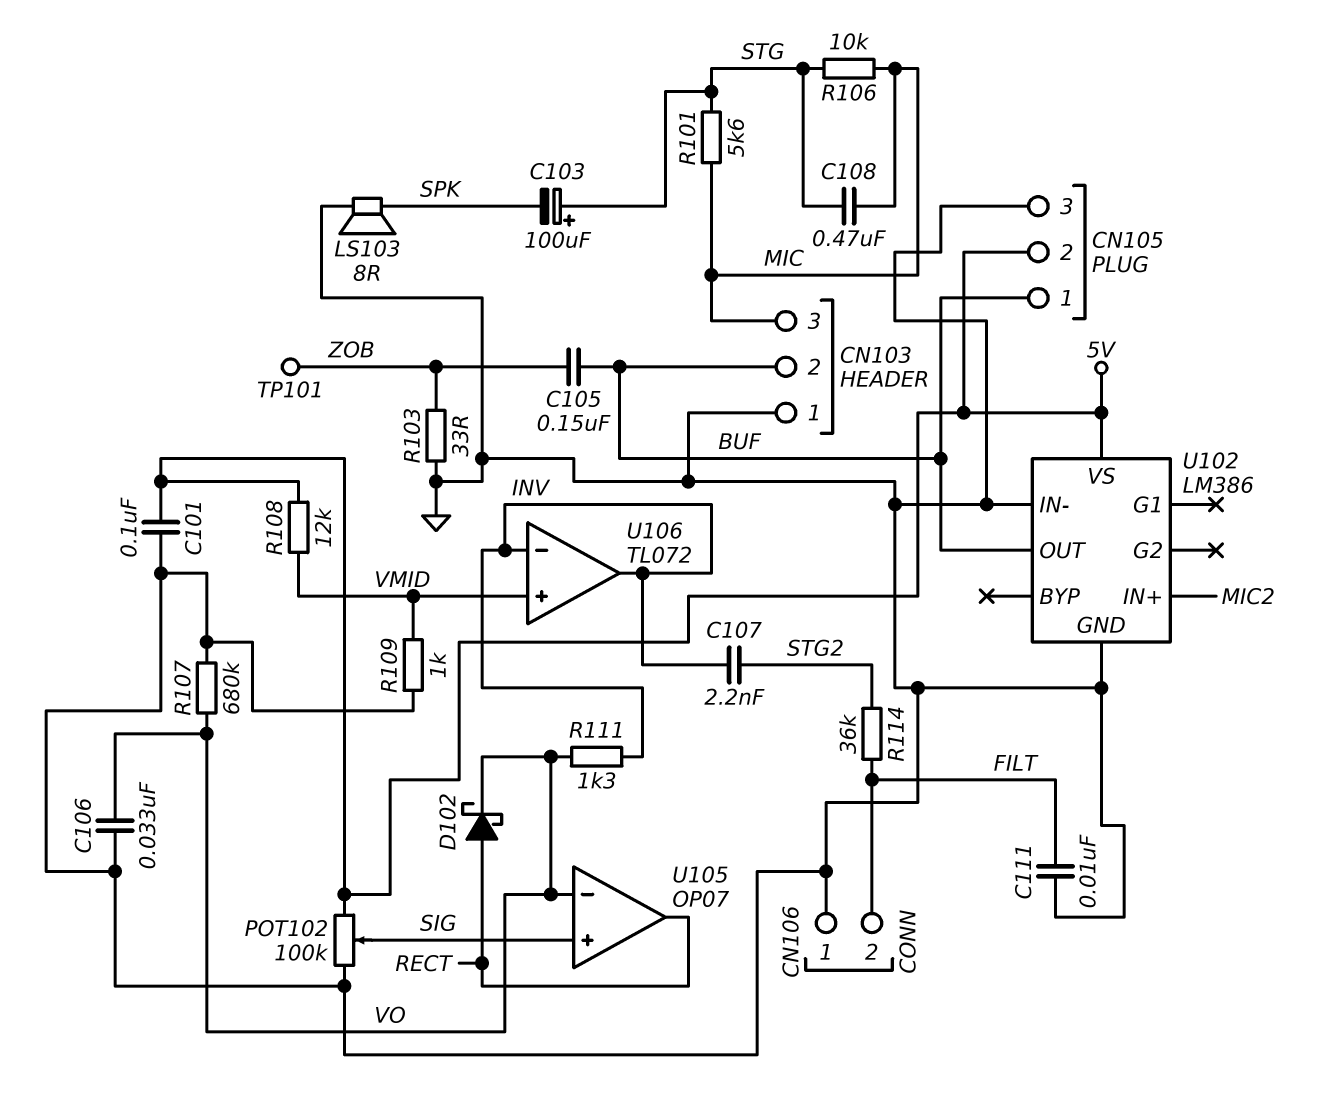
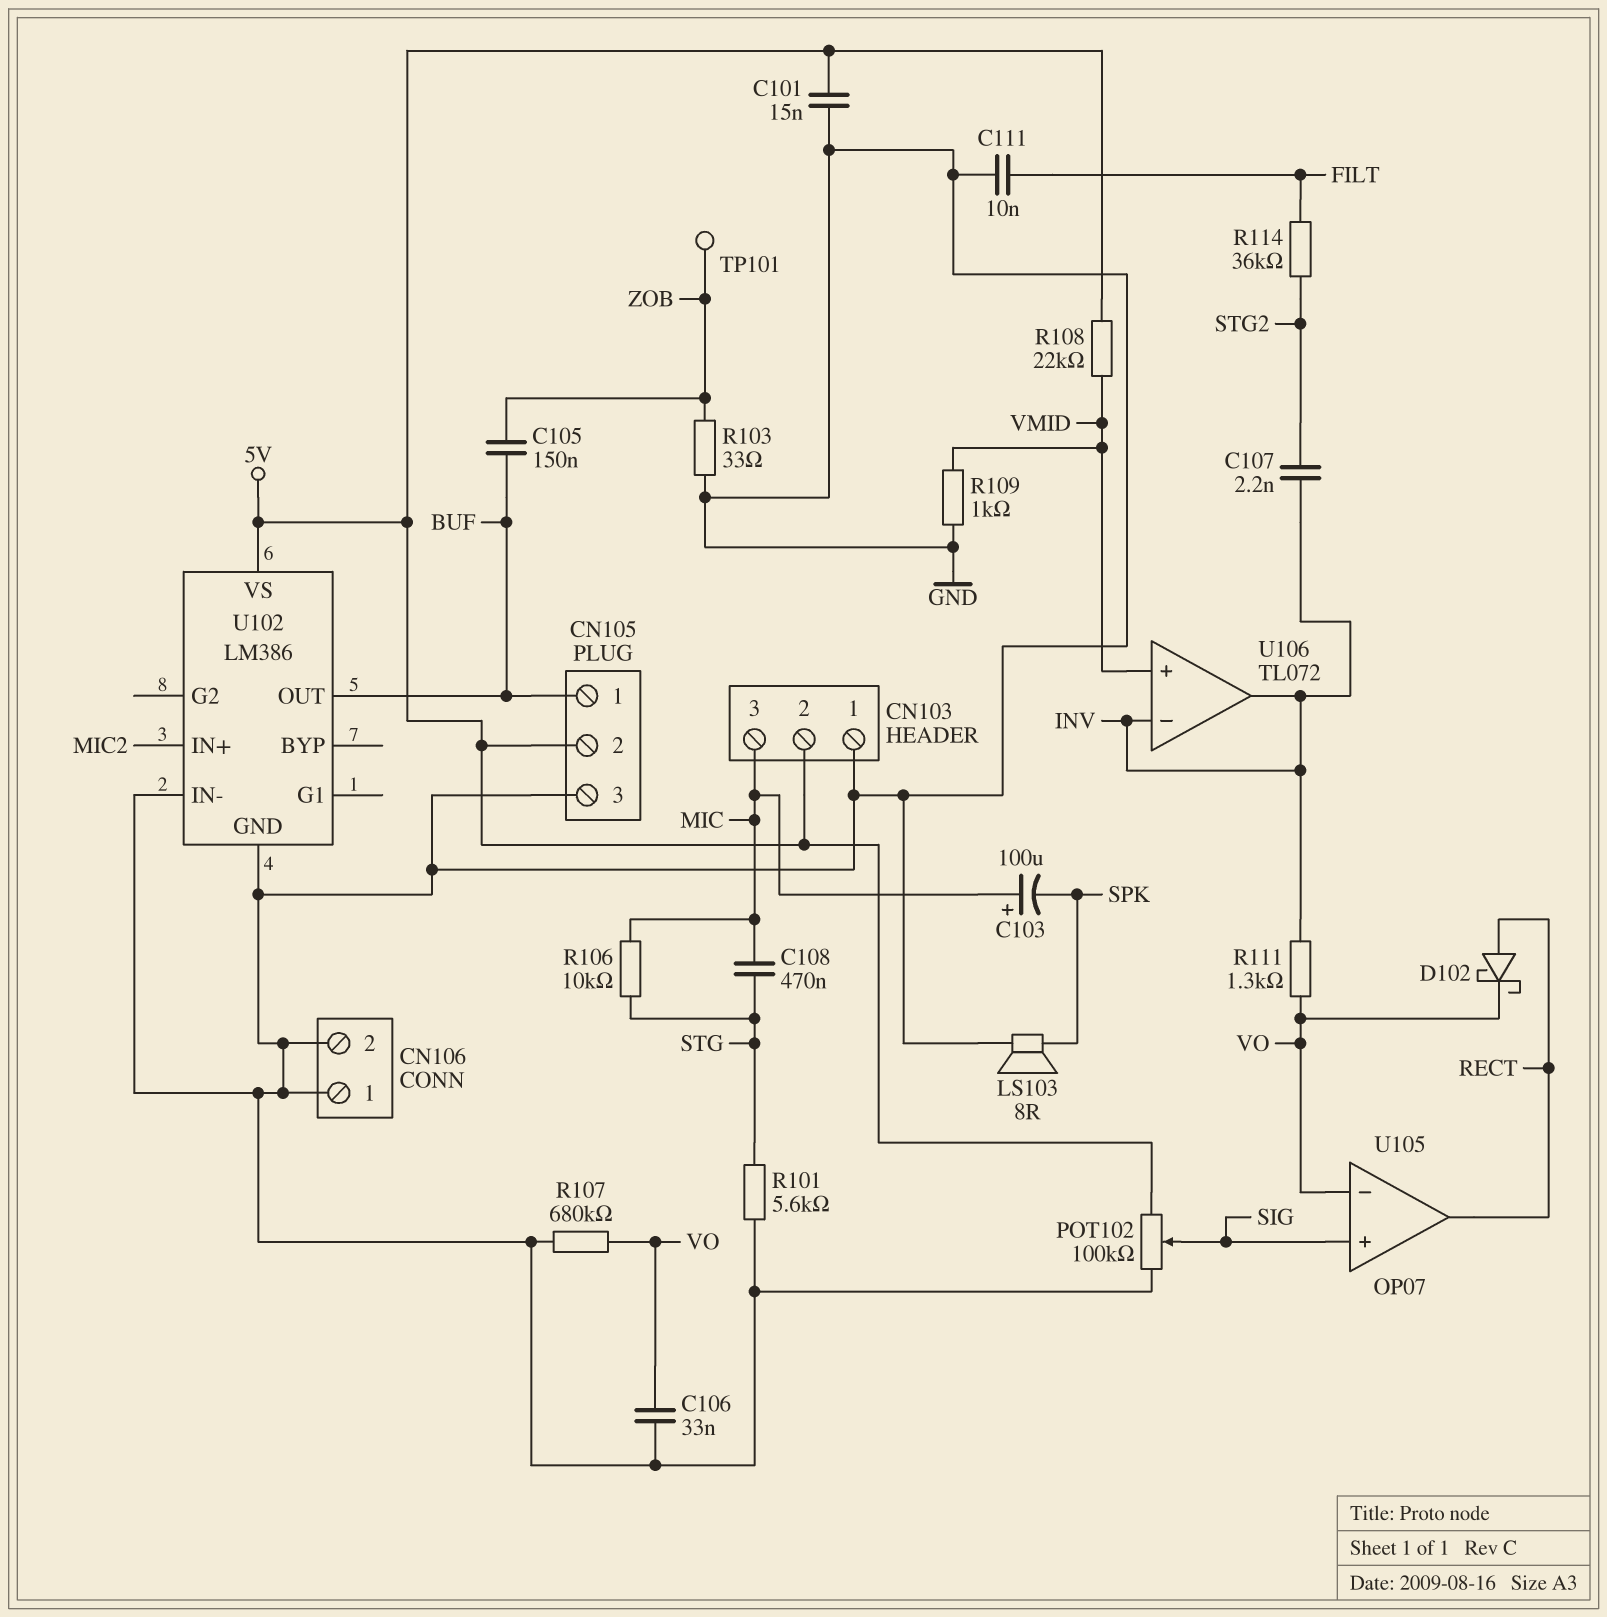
C101: 100nF (5V, GND) -> 15nF (5V, GND)
C103: 100uF (plus STG, minus SPK) -> 100uF (plus MIC, minus SPK)
CN103 pin 2: BUF -> 5V
CN106 pin 2: FILT -> GND
R101: 5.6k (MIC, STG) -> 5.6k (GND, STG)
R108: 12k (5V, VMID) -> 22k (5V, VMID)

